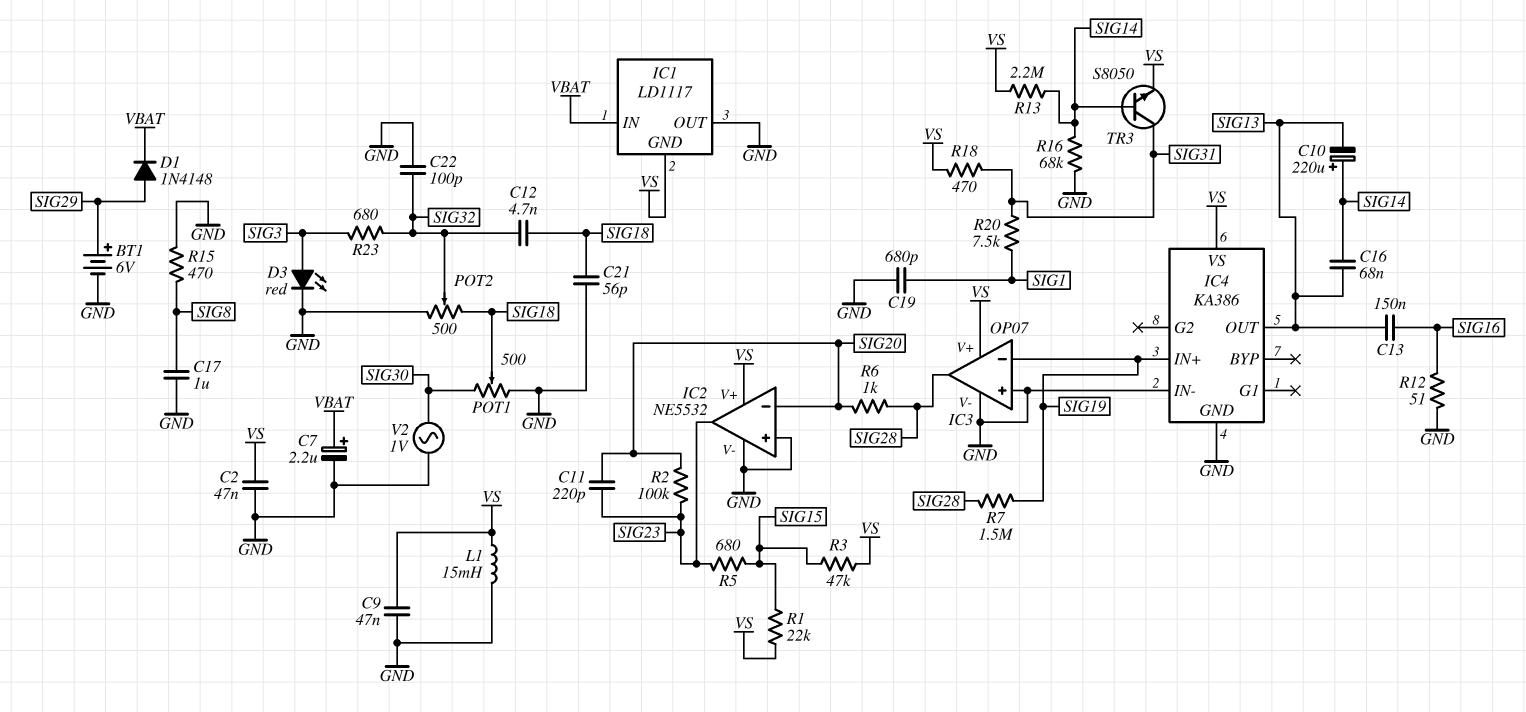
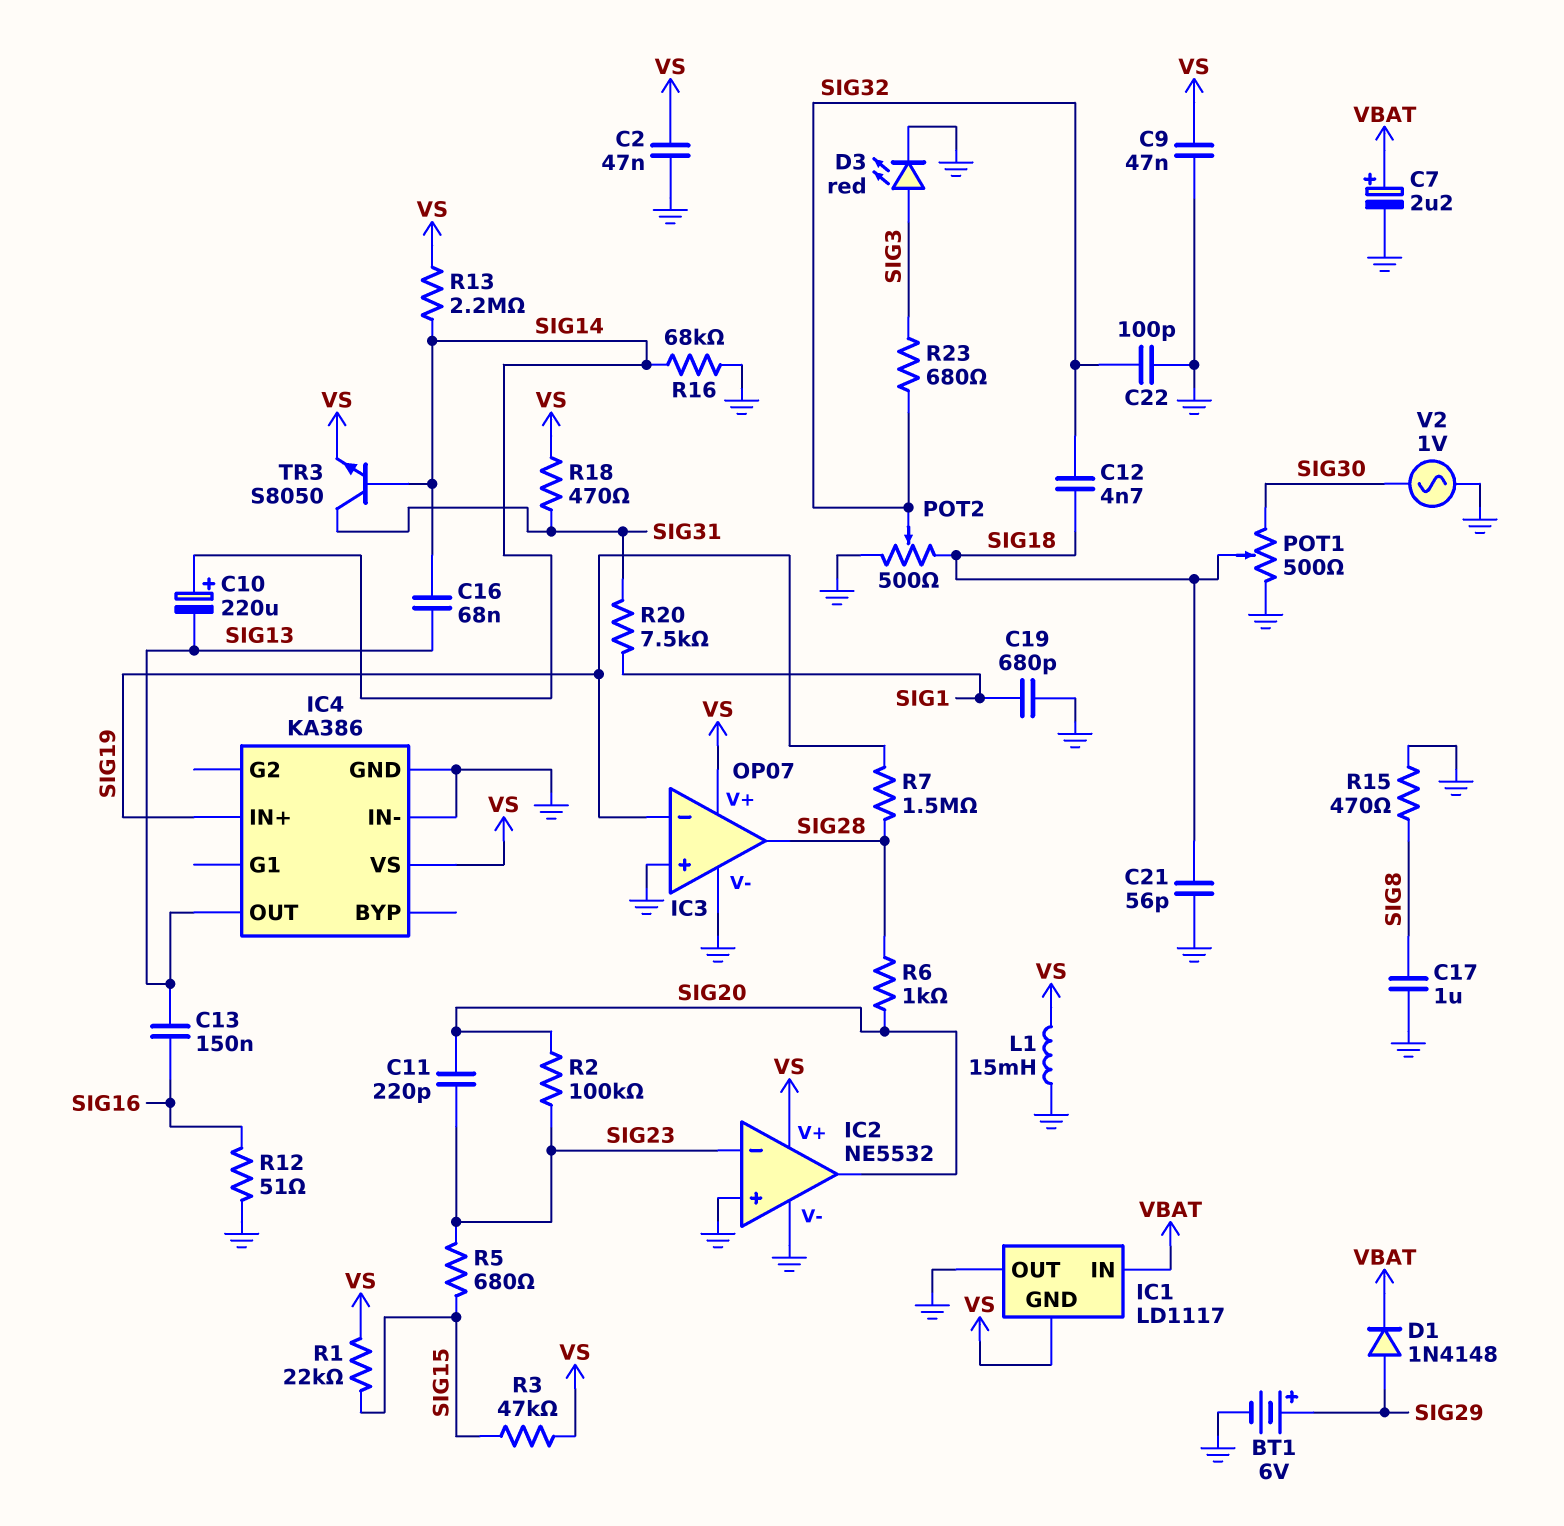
IC2 pin in-: SIG20 -> SIG23
IC2 pin out: SIG23 -> SIG20

